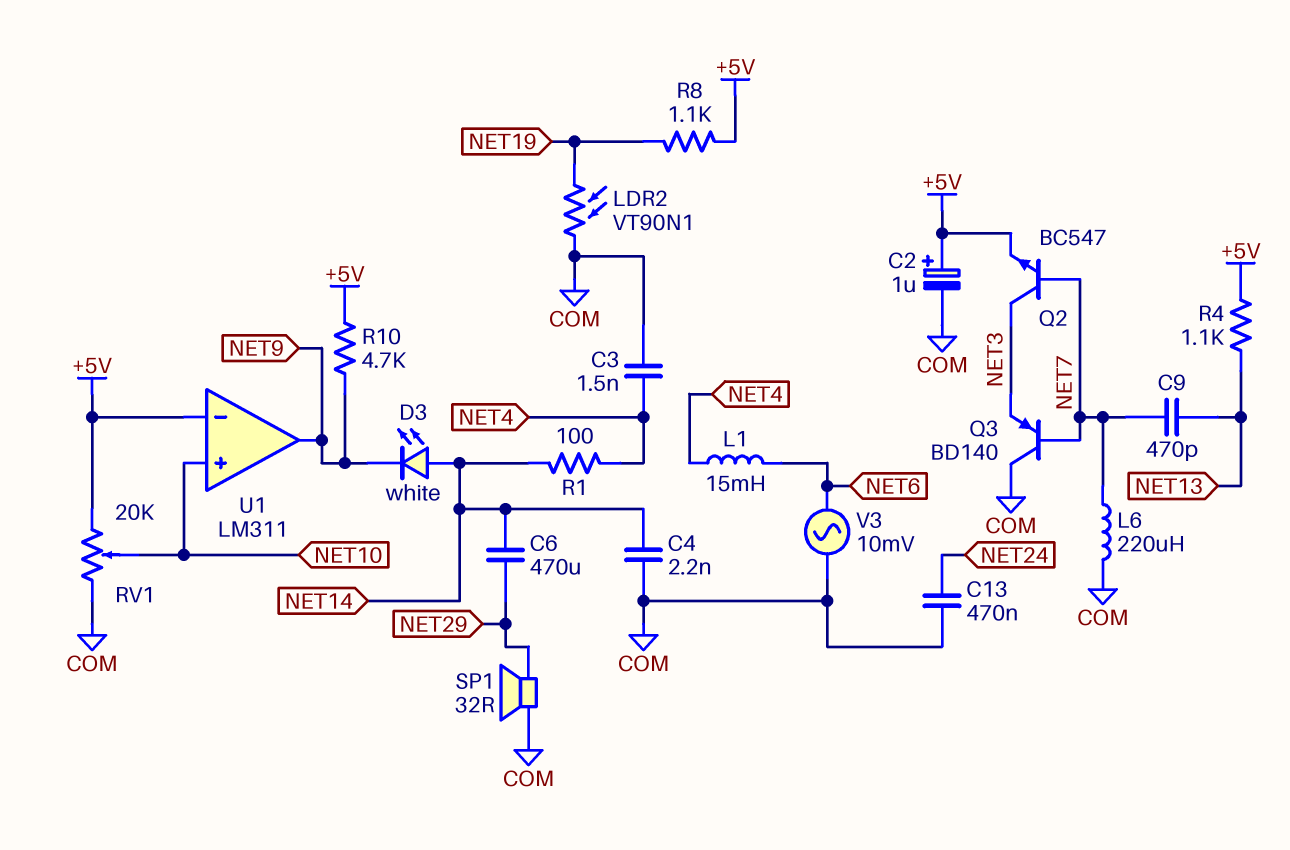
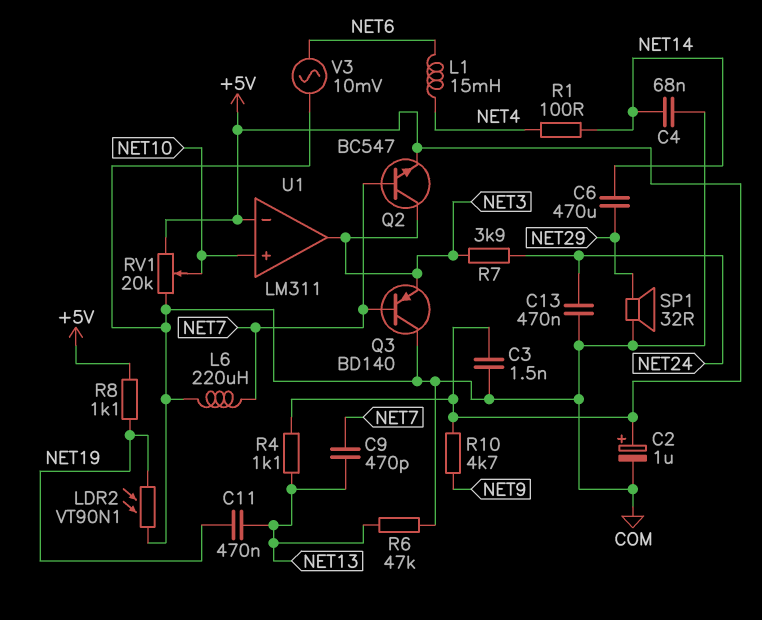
C3: 1.5nF (COM, NET4) -> 1.5nF (+5V, COM)
C4: 2.2nF (COM, NET14) -> 68nF (COM, NET14)
C11: none -> 470nF (NET13, NET19)
D3: LED white (A NET14, K NET9) -> none
R6: none -> 47k (COM, NET13)
R7: none -> 3.9k (NET3, NET24)
U1 pin out: NET9 -> NET3

